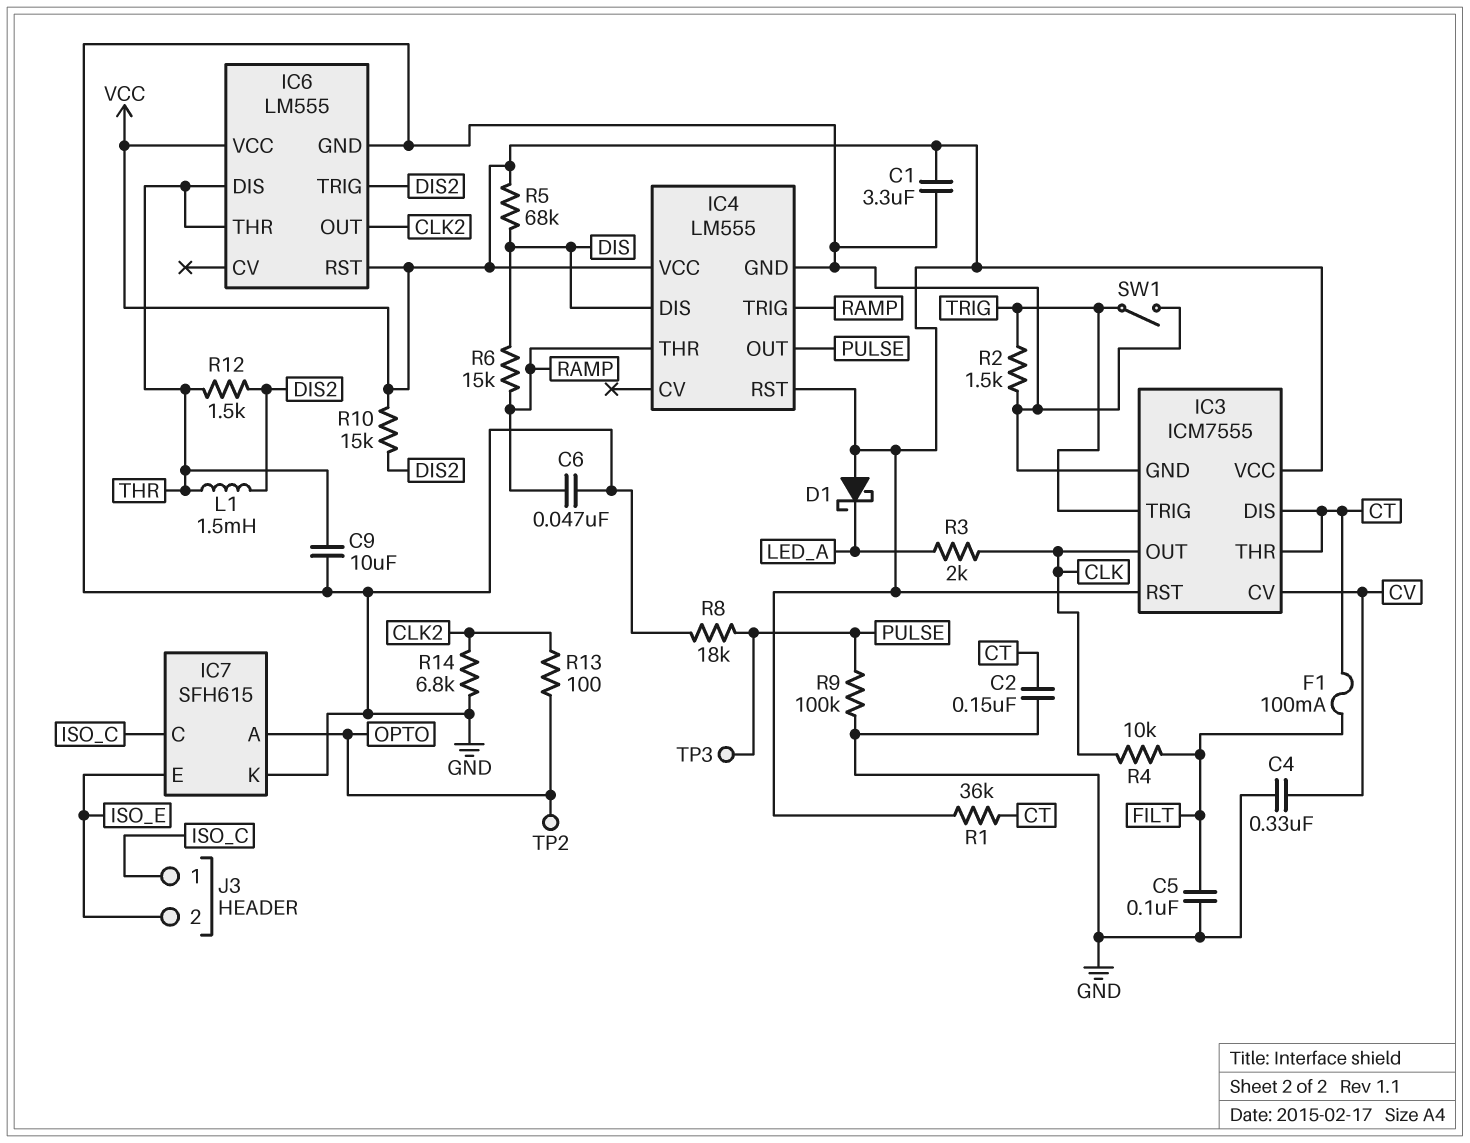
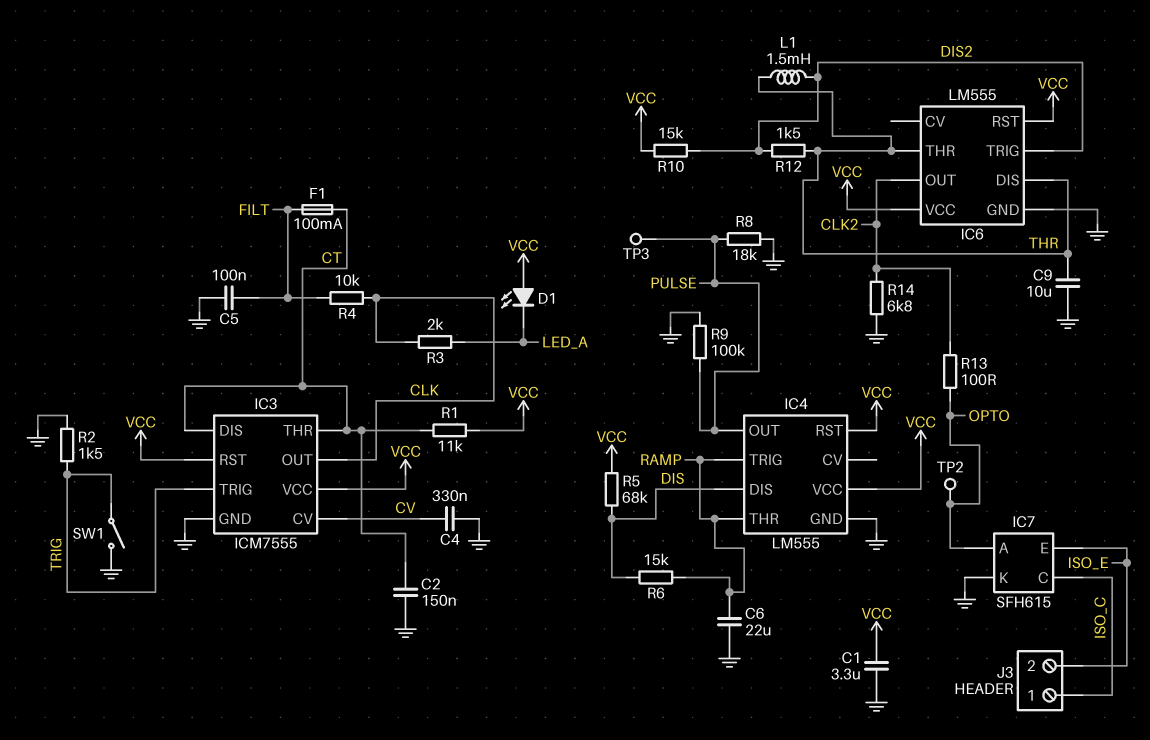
C6: 47nF (GND, RAMP) -> 22uF (GND, RAMP)
D1: schottky (A VCC, K LED_A) -> LED (A VCC, K LED_A)
R1: 36k (CT, VCC) -> 11k (CT, VCC)

